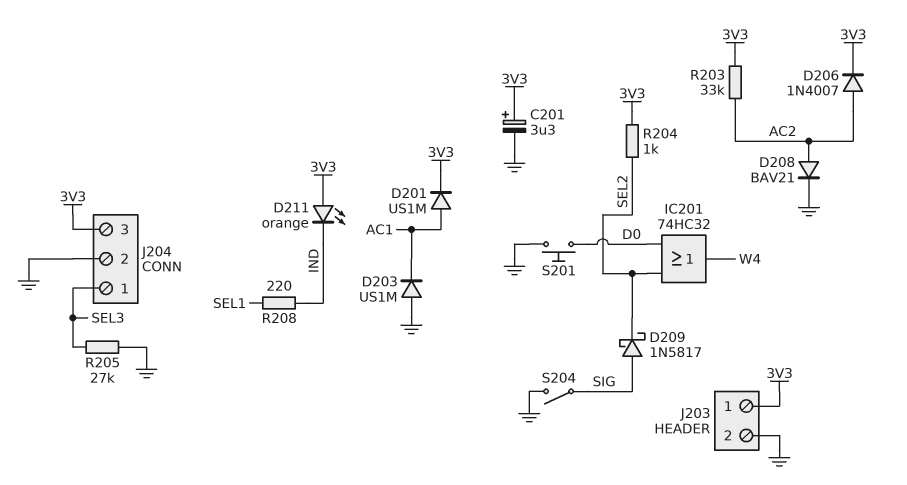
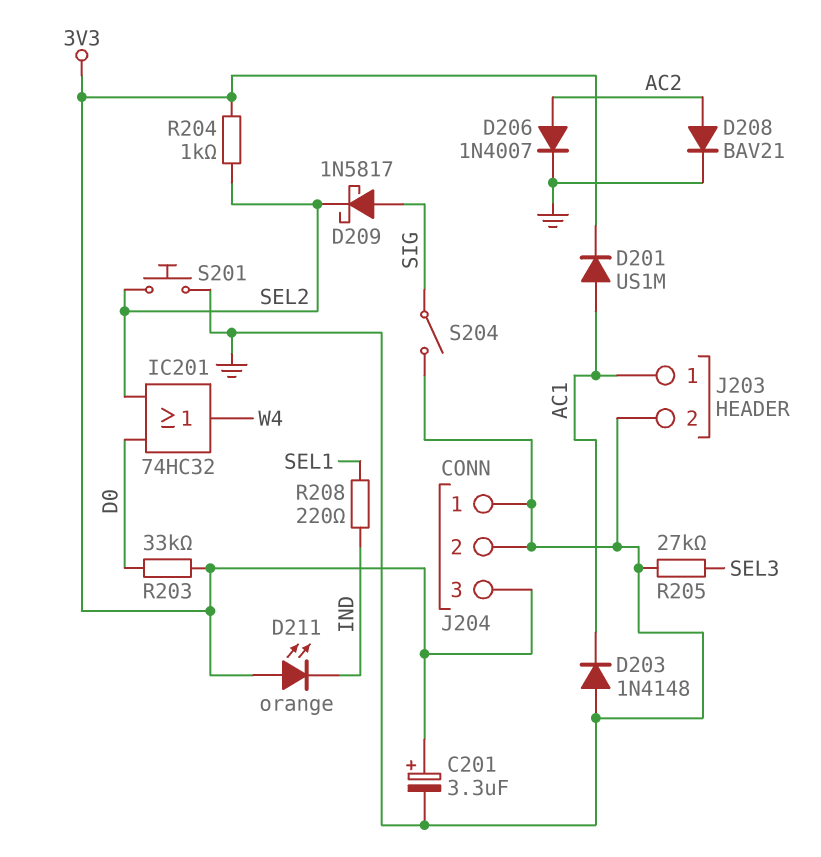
D203: diode US1M (A GND, K AC1) -> diode 1N4148 (A GND, K AC1)
D206: diode 1N4007 (A AC2, K 3V3) -> diode 1N4007 (A AC2, K GND)
J203 pin 1: 3V3 -> AC1
J204 pin 1: SEL3 -> GND
R203: 33k (3V3, AC2) -> 33k (3V3, D0)
S201: button (D0, GND) -> button (GND, SEL2)

